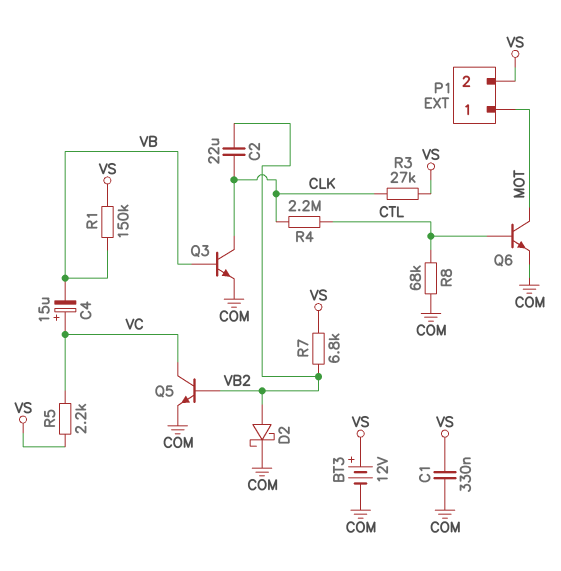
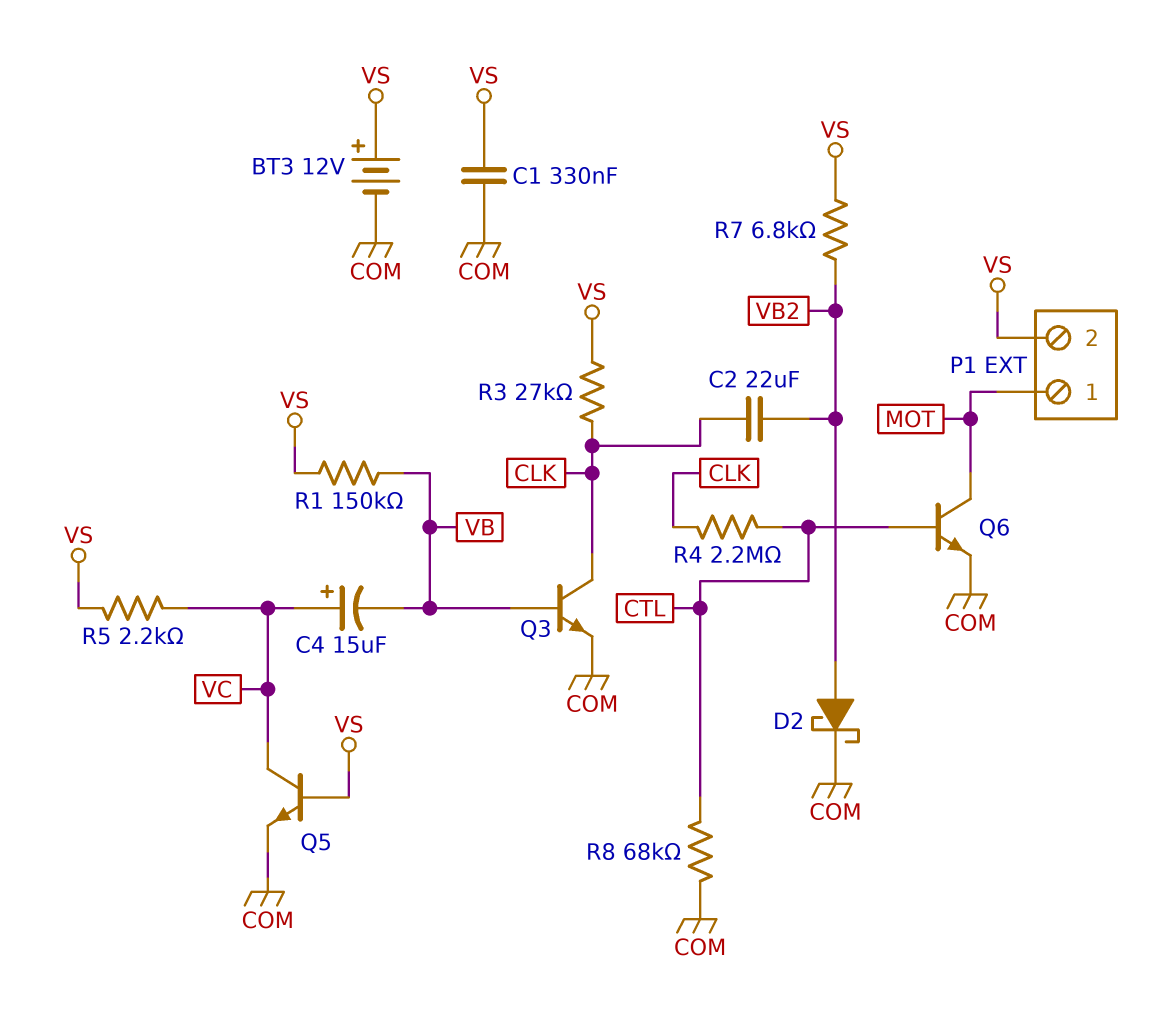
Q5: NPN (B VB2, C VC, E COM) -> NPN (B VS, C VC, E COM)

